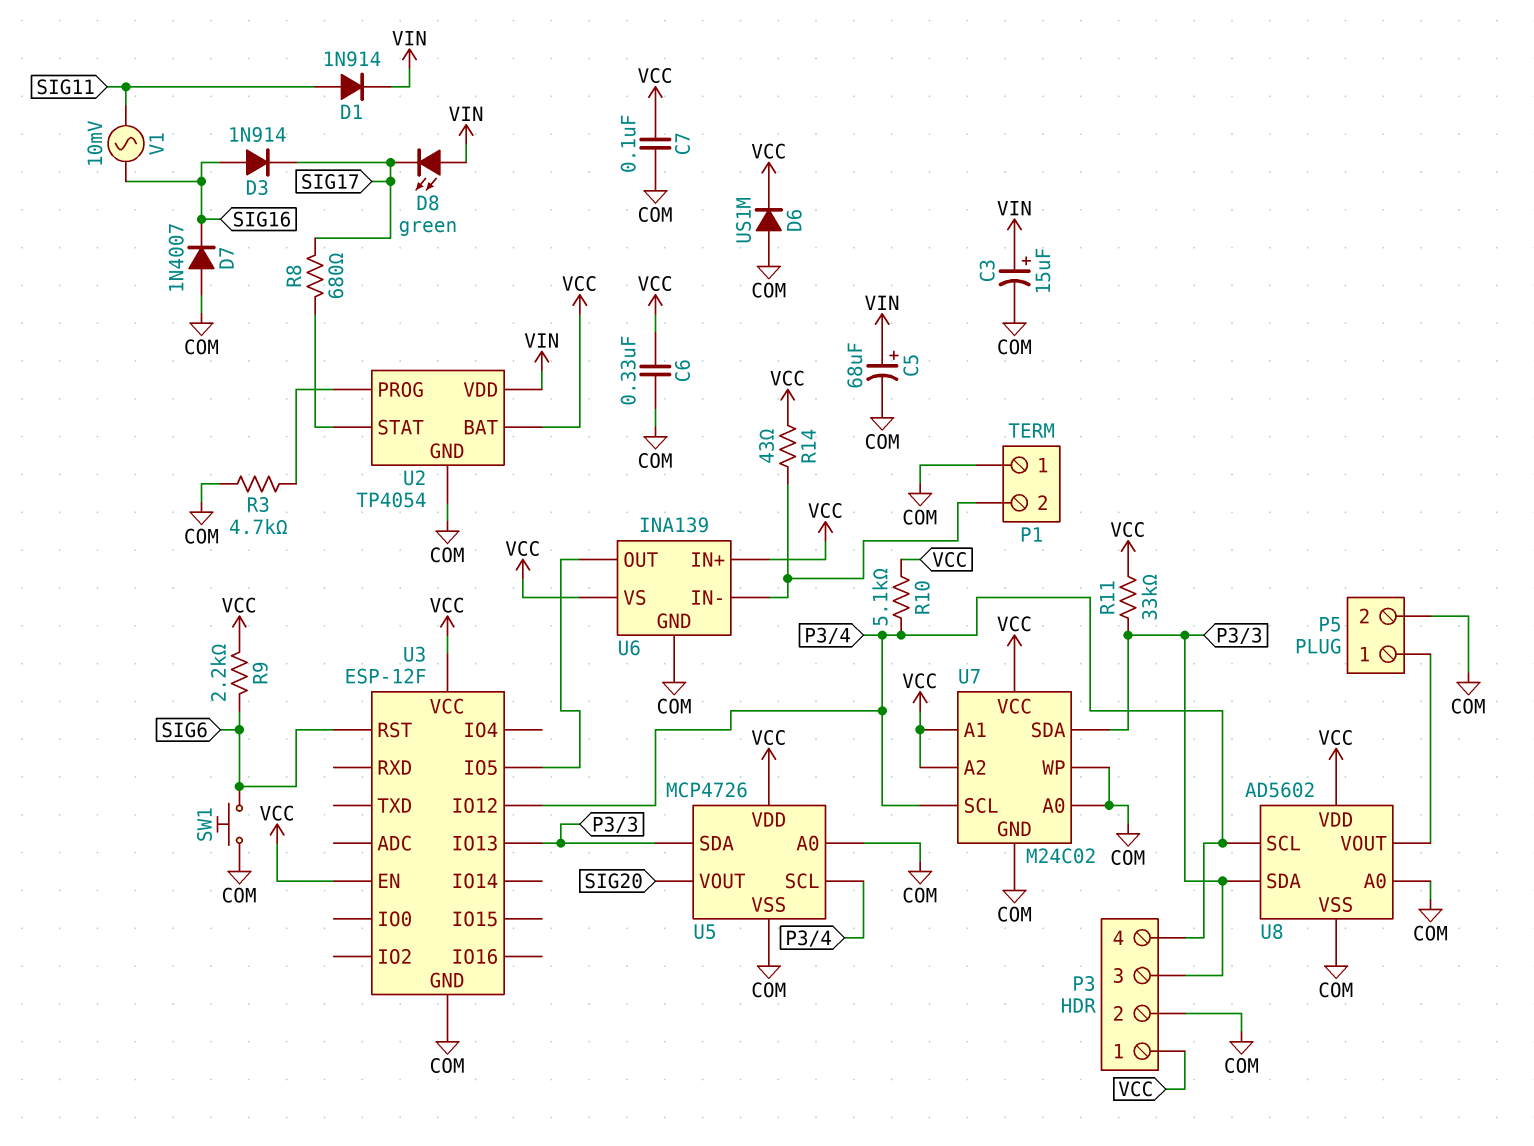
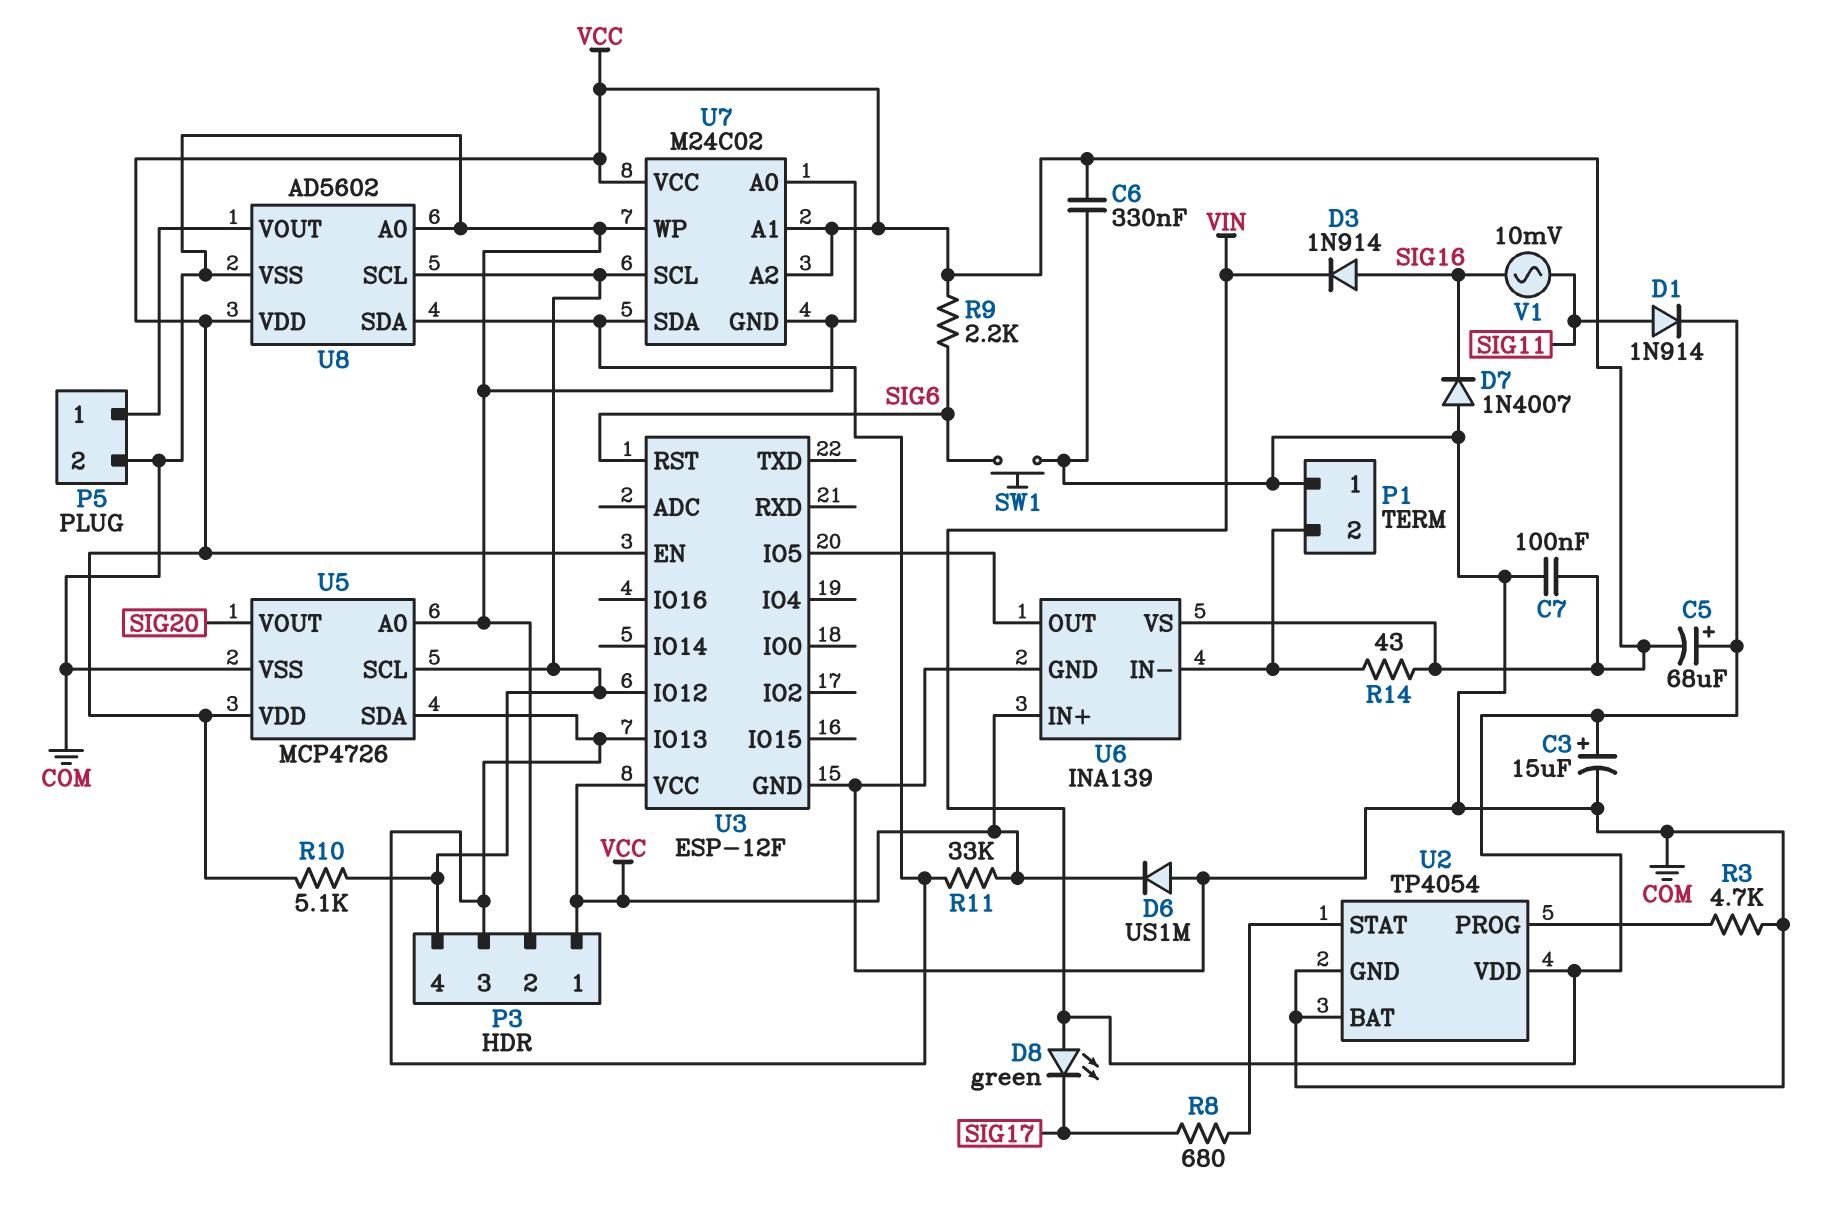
C5: 68uF (plus VIN, minus COM) -> 68uF (plus VIN, minus VCC)
D3: diode 1N914 (A SIG16, K SIG17) -> diode 1N914 (A SIG16, K VIN)
U2 pin BAT: VCC -> COM

